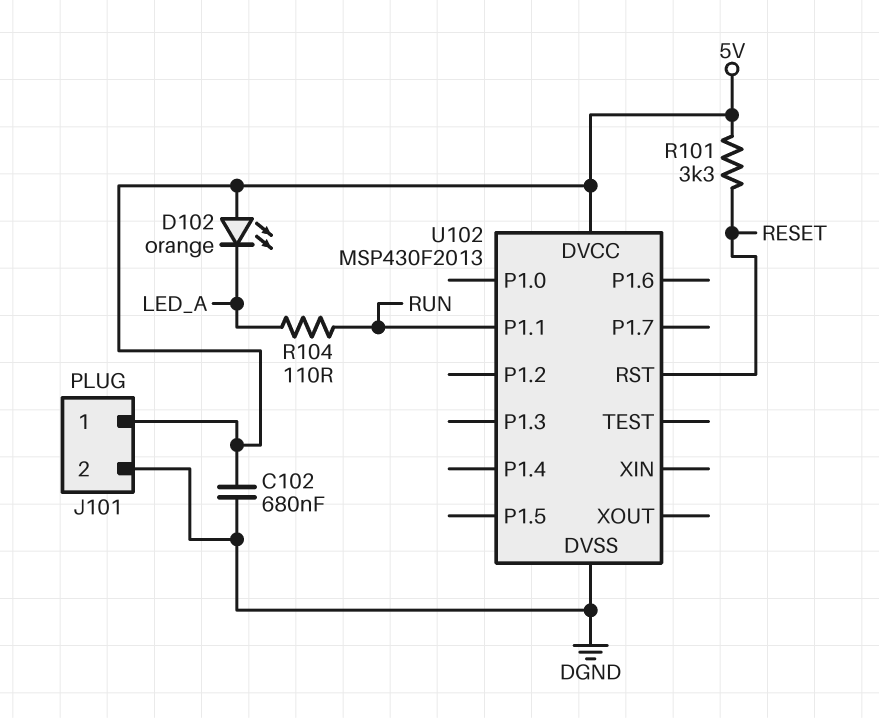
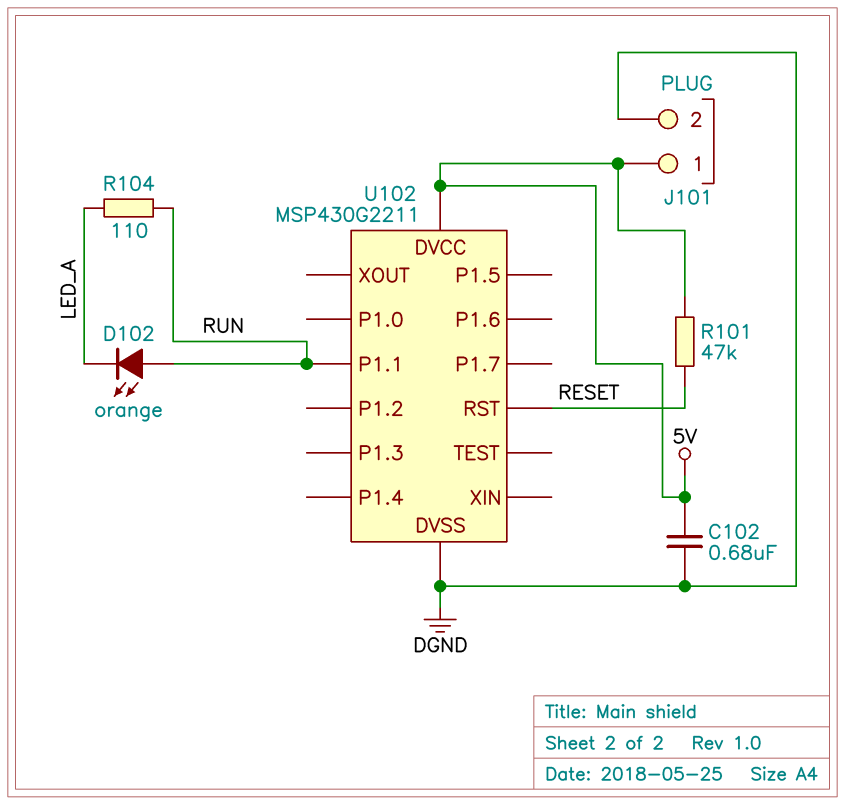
D102: LED orange (A 5V, K LED_A) -> LED orange (A RUN, K LED_A)
R101: 3.3k (5V, RESET) -> 47k (5V, RESET)
U102: MSP430F2013 -> MSP430G2211

